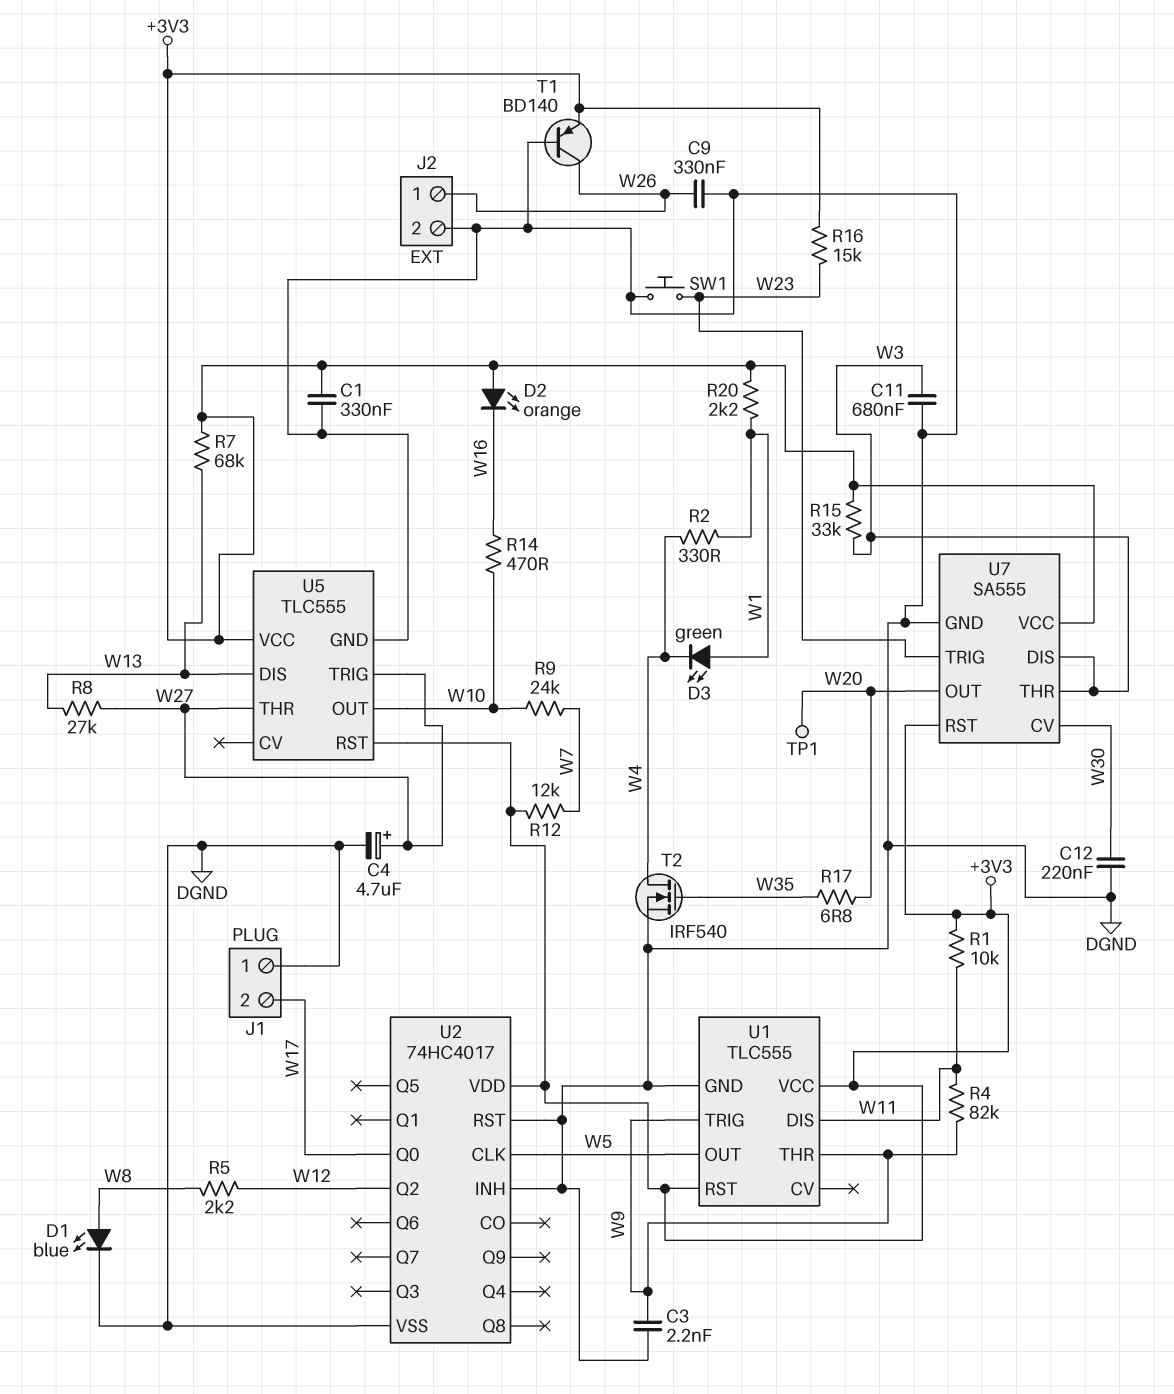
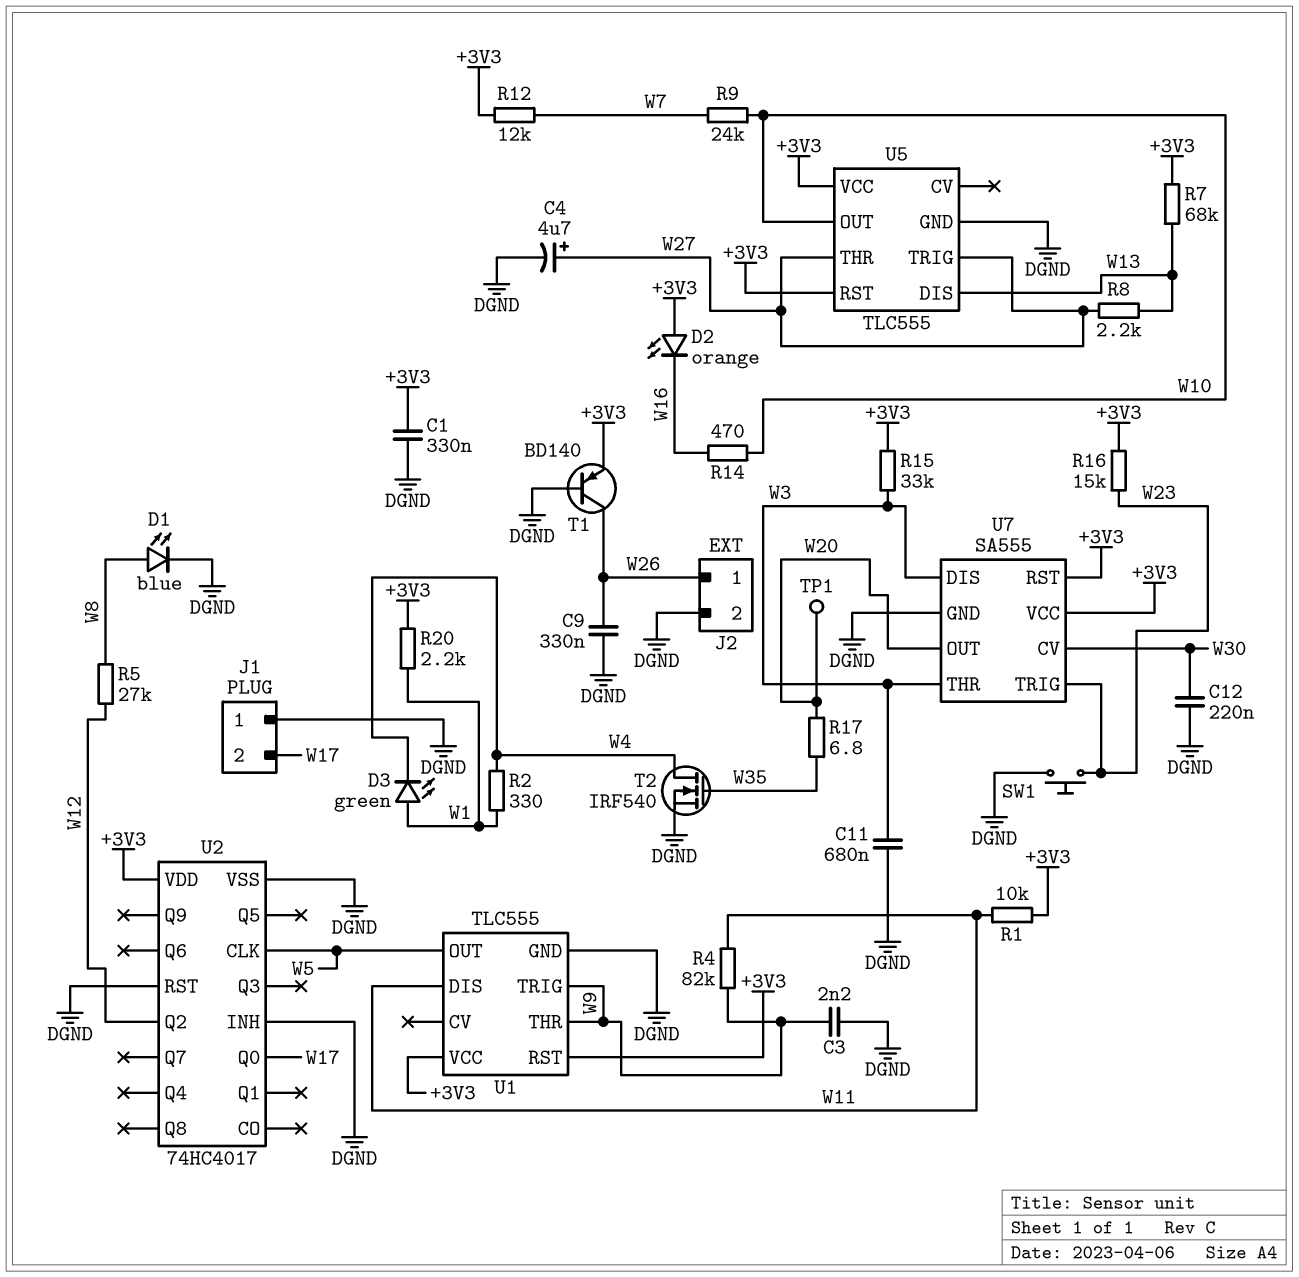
R5: 2.2k (W8, W12) -> 27k (W8, W12)
R8: 27k (W13, W27) -> 2.2k (W13, W27)

